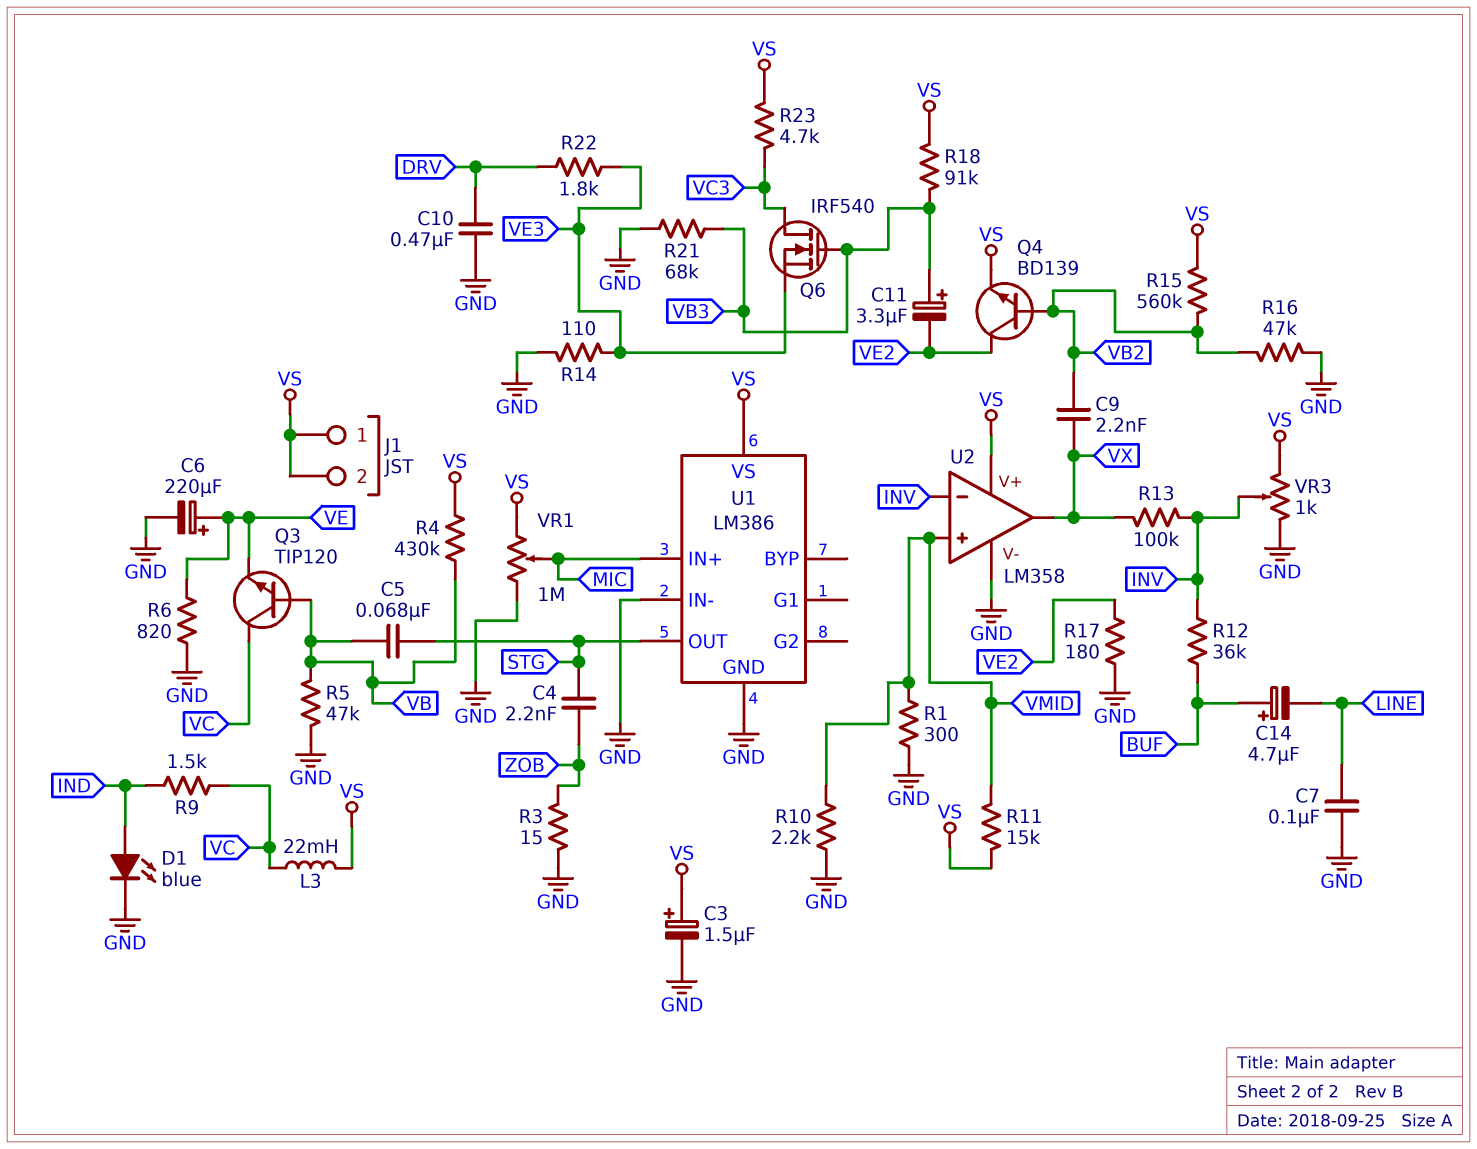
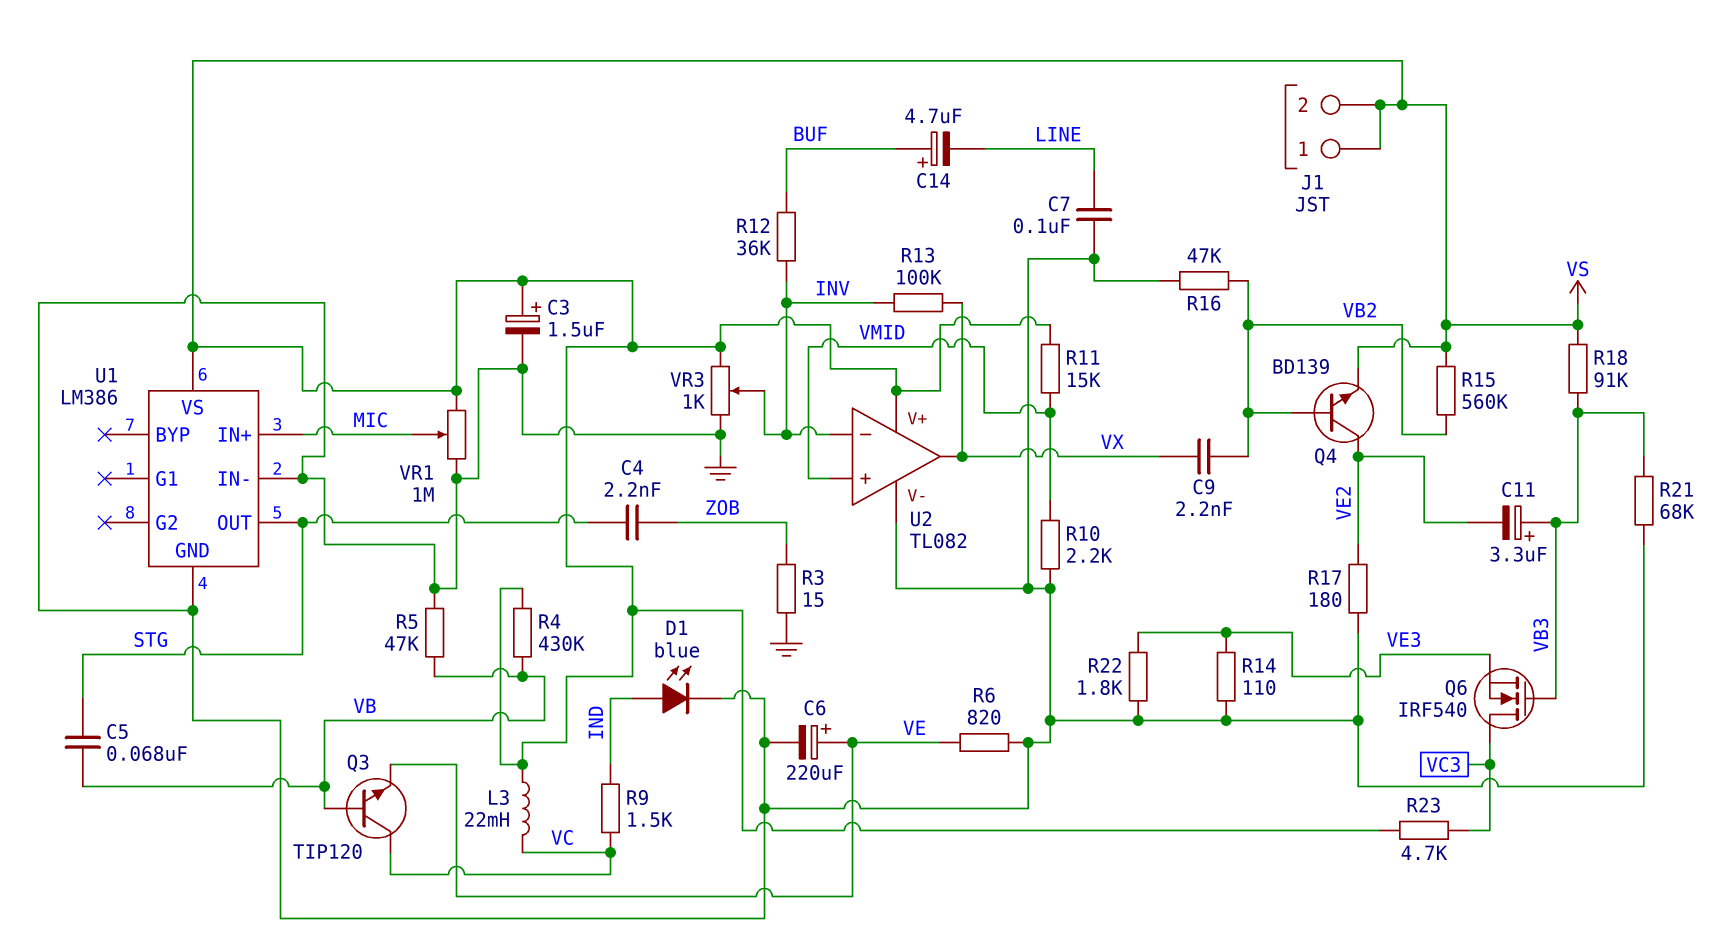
C10: 470nF (DRV, GND) -> none
R1: 300 (GND, VMID) -> none
R22: 1.8k (DRV, VE3) -> 1.8k (GND, VE3)
U2: LM358 -> TL082

